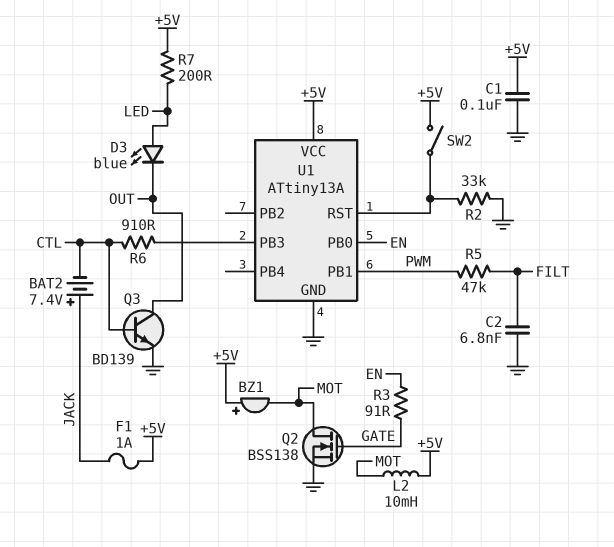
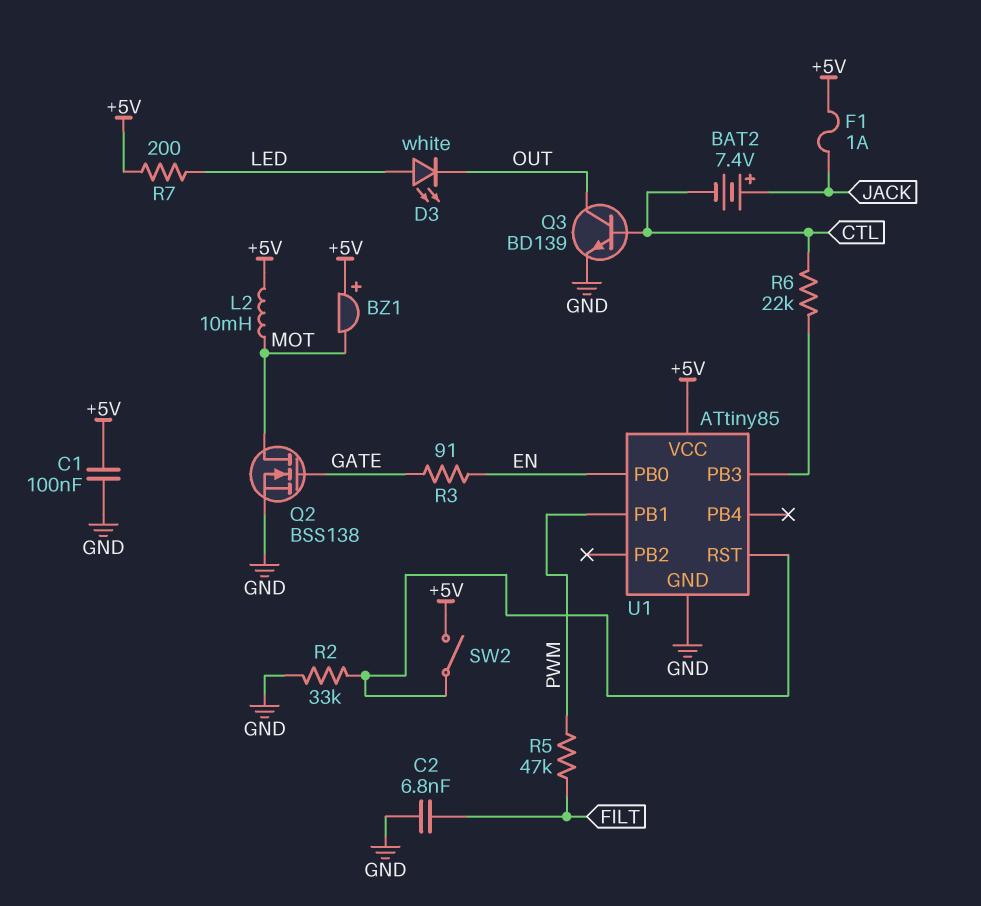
D3: LED blue (A LED, K OUT) -> LED white (A LED, K OUT)
R6: 910 (CTL, U1/PB3) -> 22k (CTL, U1/PB3)
U1: ATtiny13A -> ATtiny85

